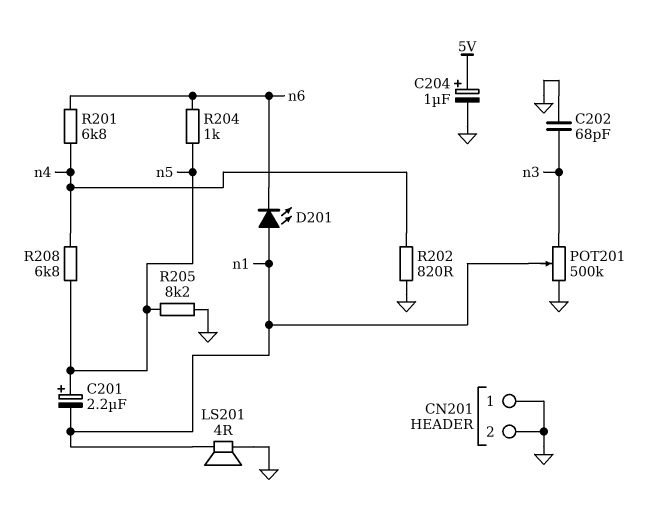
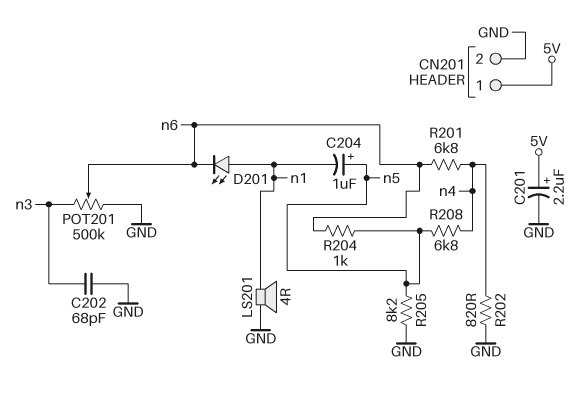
C201: 2.2uF (plus n5, minus n1) -> 2.2uF (plus 5V, minus GND)
C204: 1uF (plus 5V, minus GND) -> 1uF (plus n5, minus n1)
CN201 pin 1: GND -> 5V
POT201: 500k (GND, n3, wiper n1) -> 500k (GND, n3, wiper n6)

